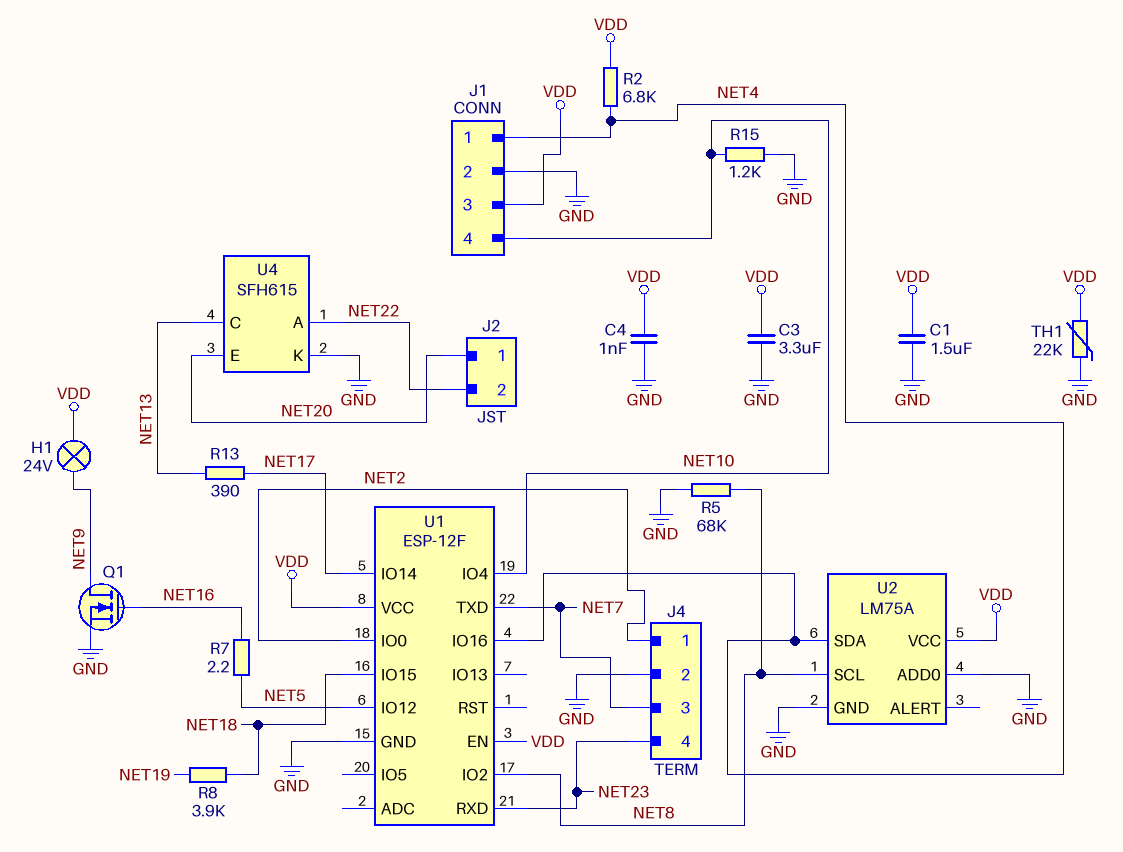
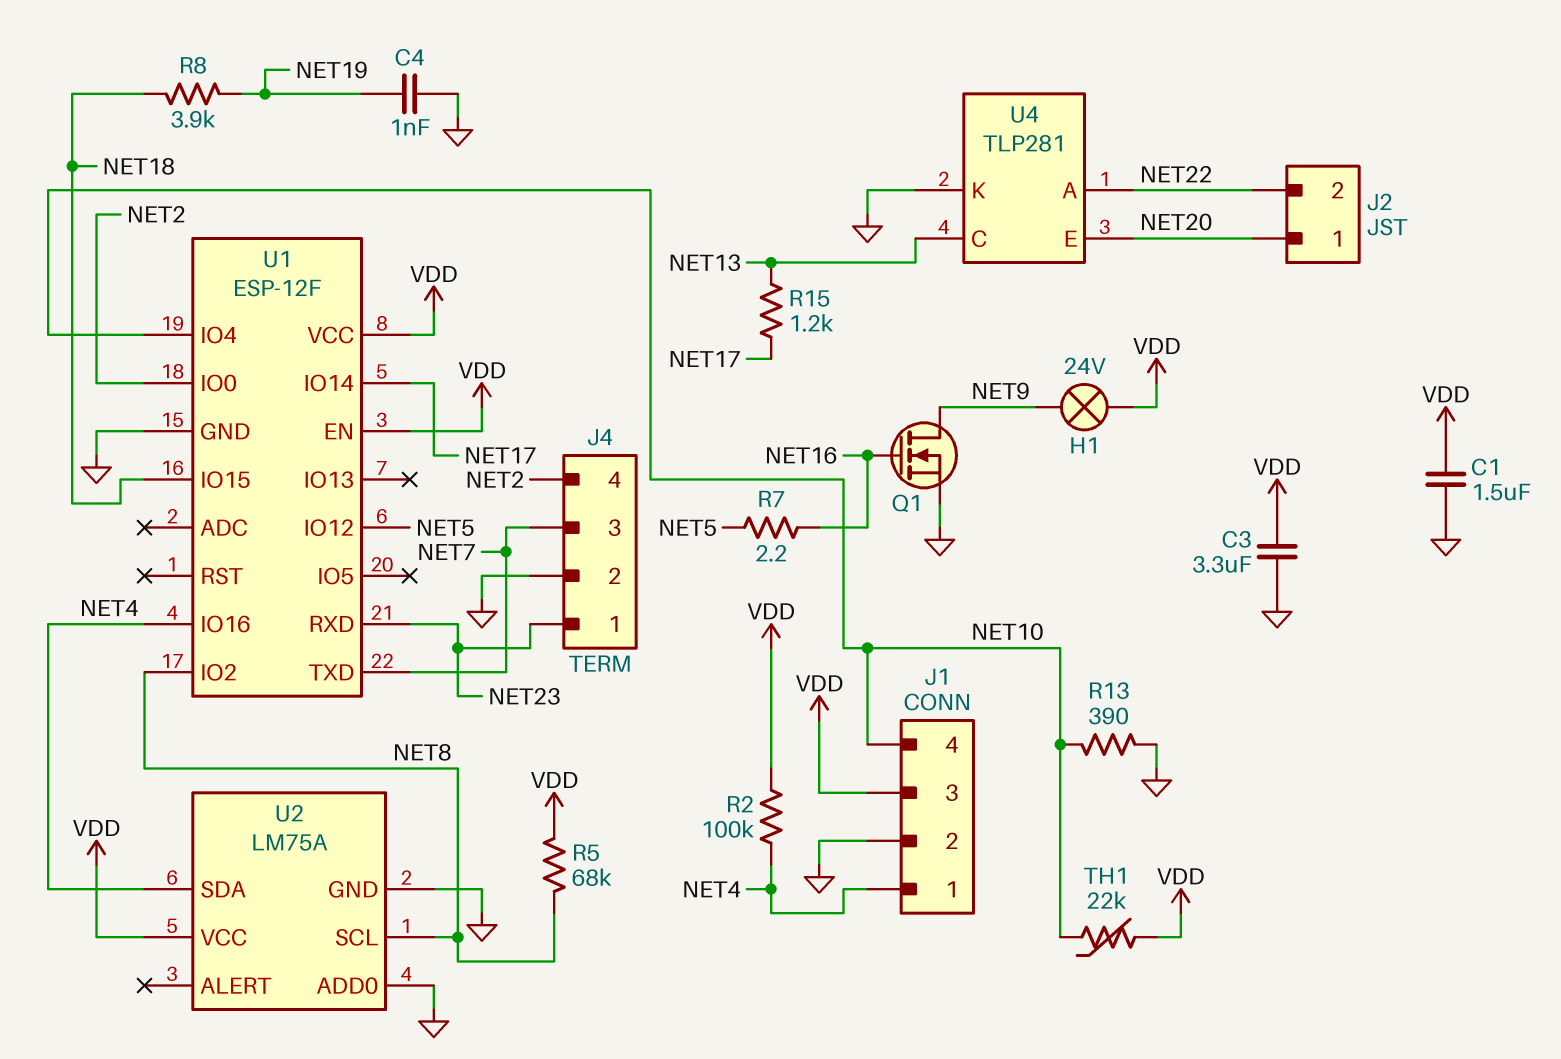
C4: 1nF (GND, VDD) -> 1nF (GND, NET19)
J4 pin 1: NET2 -> NET23
J4 pin 4: NET23 -> NET2
R2: 6.8k (NET4, VDD) -> 100k (NET4, VDD)
R5: 68k (GND, NET8) -> 68k (NET8, VDD)
R13: 390 (NET13, NET17) -> 390 (GND, NET10)
R15: 1.2k (GND, NET10) -> 1.2k (NET13, NET17)
TH1: 22k (GND, VDD) -> 22k (NET10, VDD)
U4: SFH615 -> TLP281

